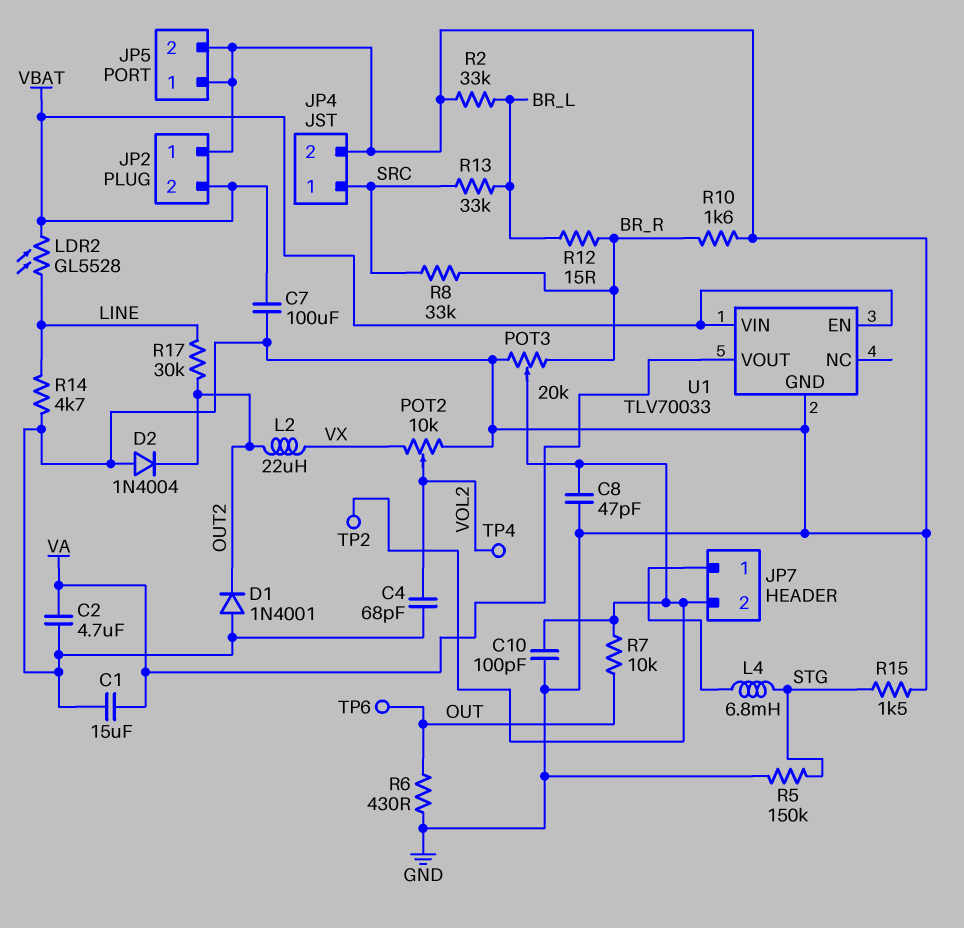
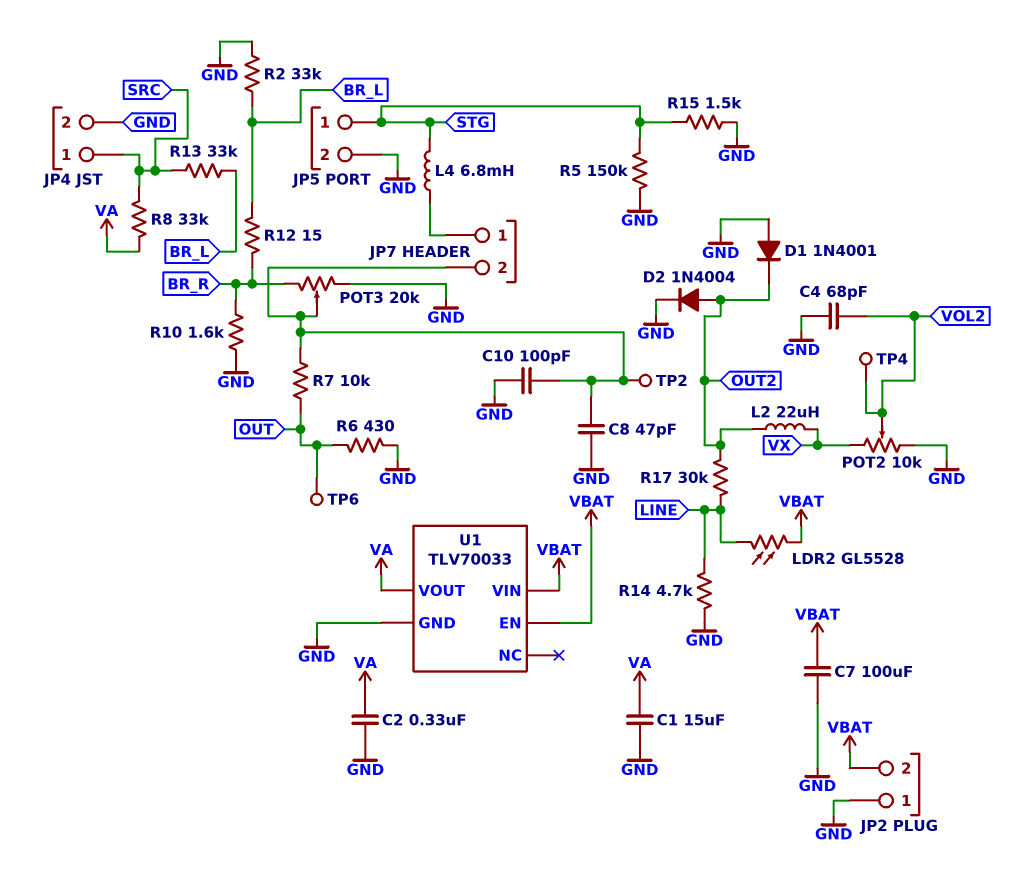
C2: 4.7uF (GND, VA) -> 330nF (GND, VA)
D2: diode 1N4004 (A GND, K OUT2) -> diode 1N4004 (A OUT2, K GND)
JP5 pin 1: GND -> STG
R8: 33k (BR_R, SRC) -> 33k (SRC, VA)

